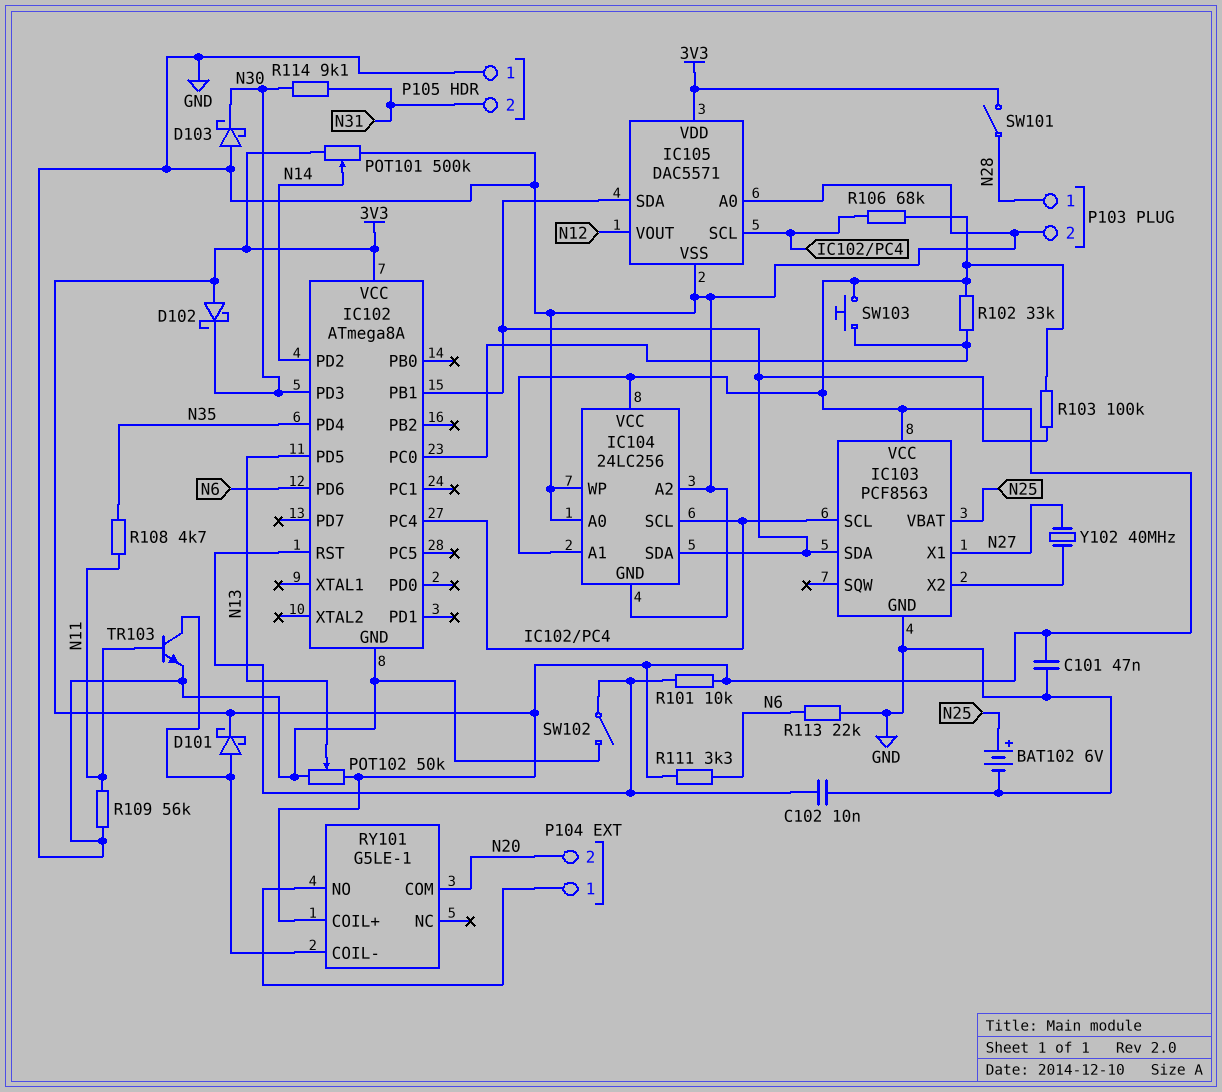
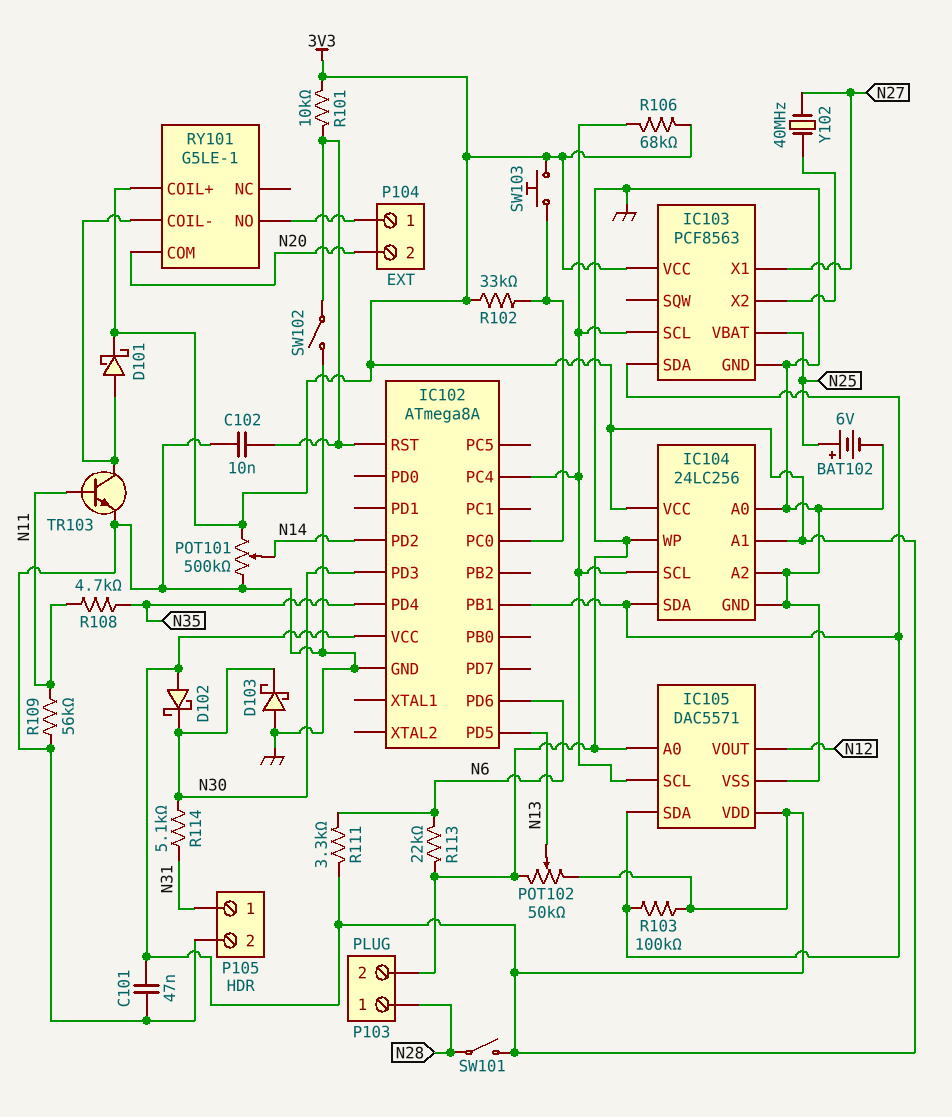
P105 pin 1: GND -> N31
P105 pin 2: N31 -> GND
R114: 9.1k (N30, N31) -> 5.1k (N30, N31)

